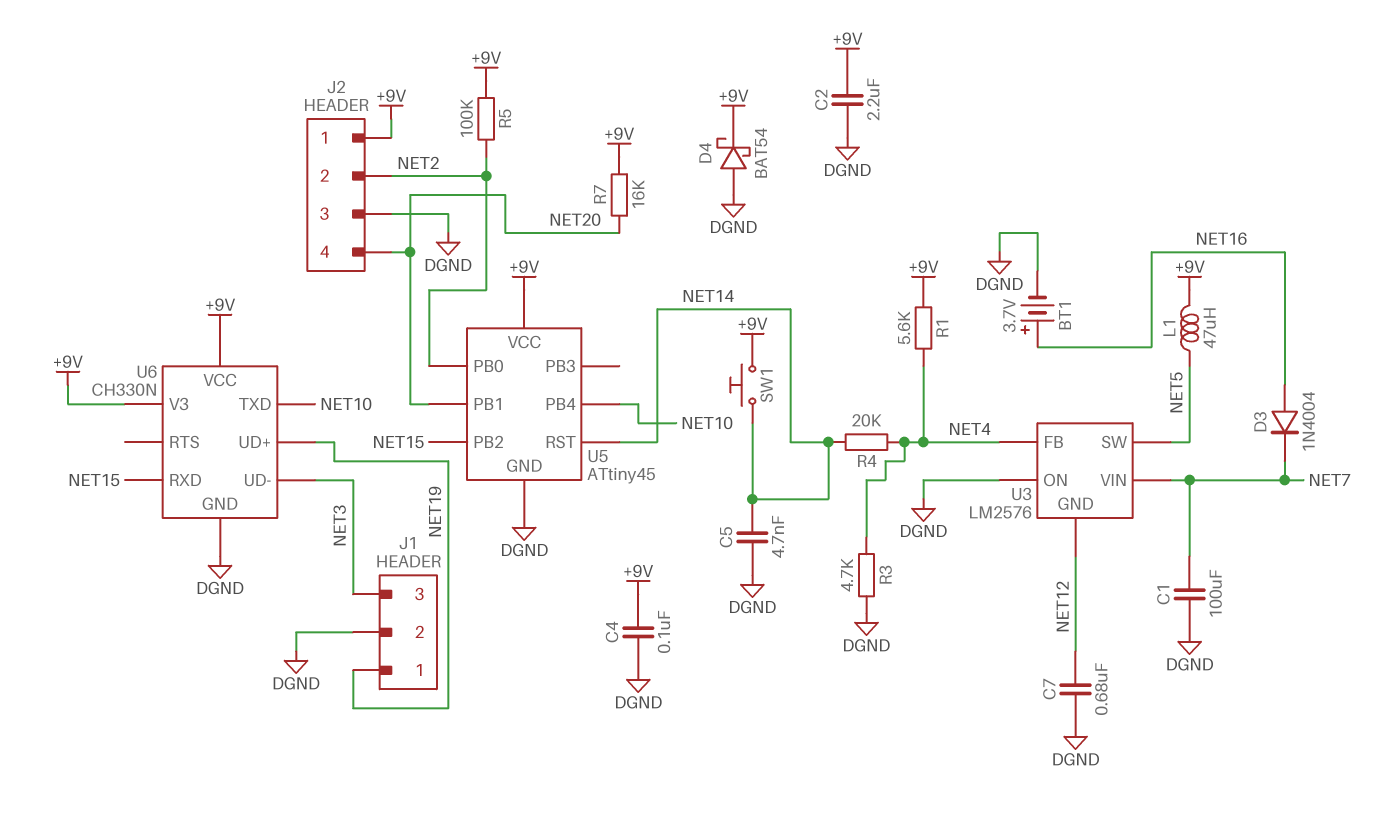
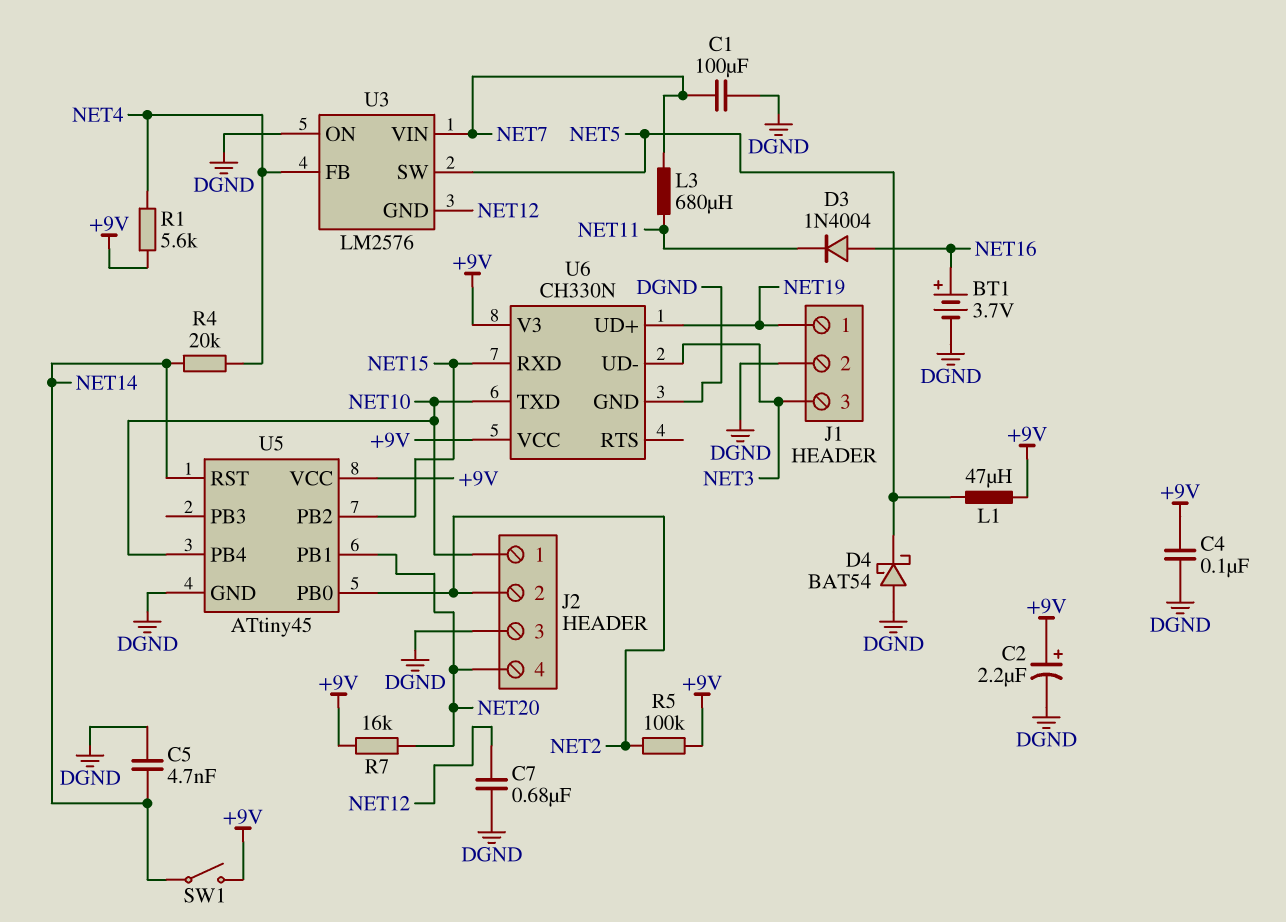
C2: 2.2uF (+9V, DGND) -> 2.2uF (plus +9V, minus DGND)
D3: diode 1N4004 (A NET16, K NET7) -> diode 1N4004 (A NET16, K NET11)
D4: schottky BAT54 (A DGND, K +9V) -> schottky BAT54 (A DGND, K NET5)
J2 pin 1: +9V -> NET10
L3: none -> 680uH (NET7, NET11)
R3: 4.7k (DGND, NET4) -> none
SW1: button (+9V, NET14) -> switch (+9V, NET14)

